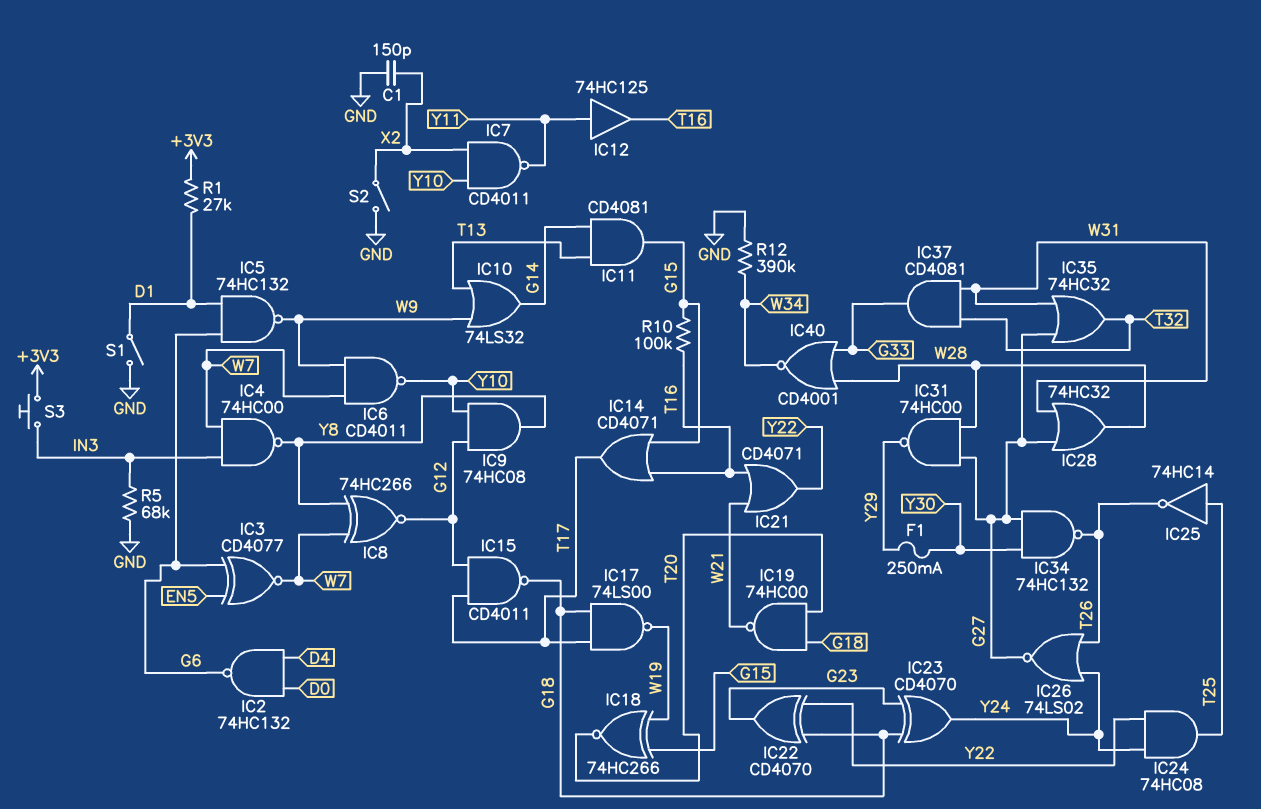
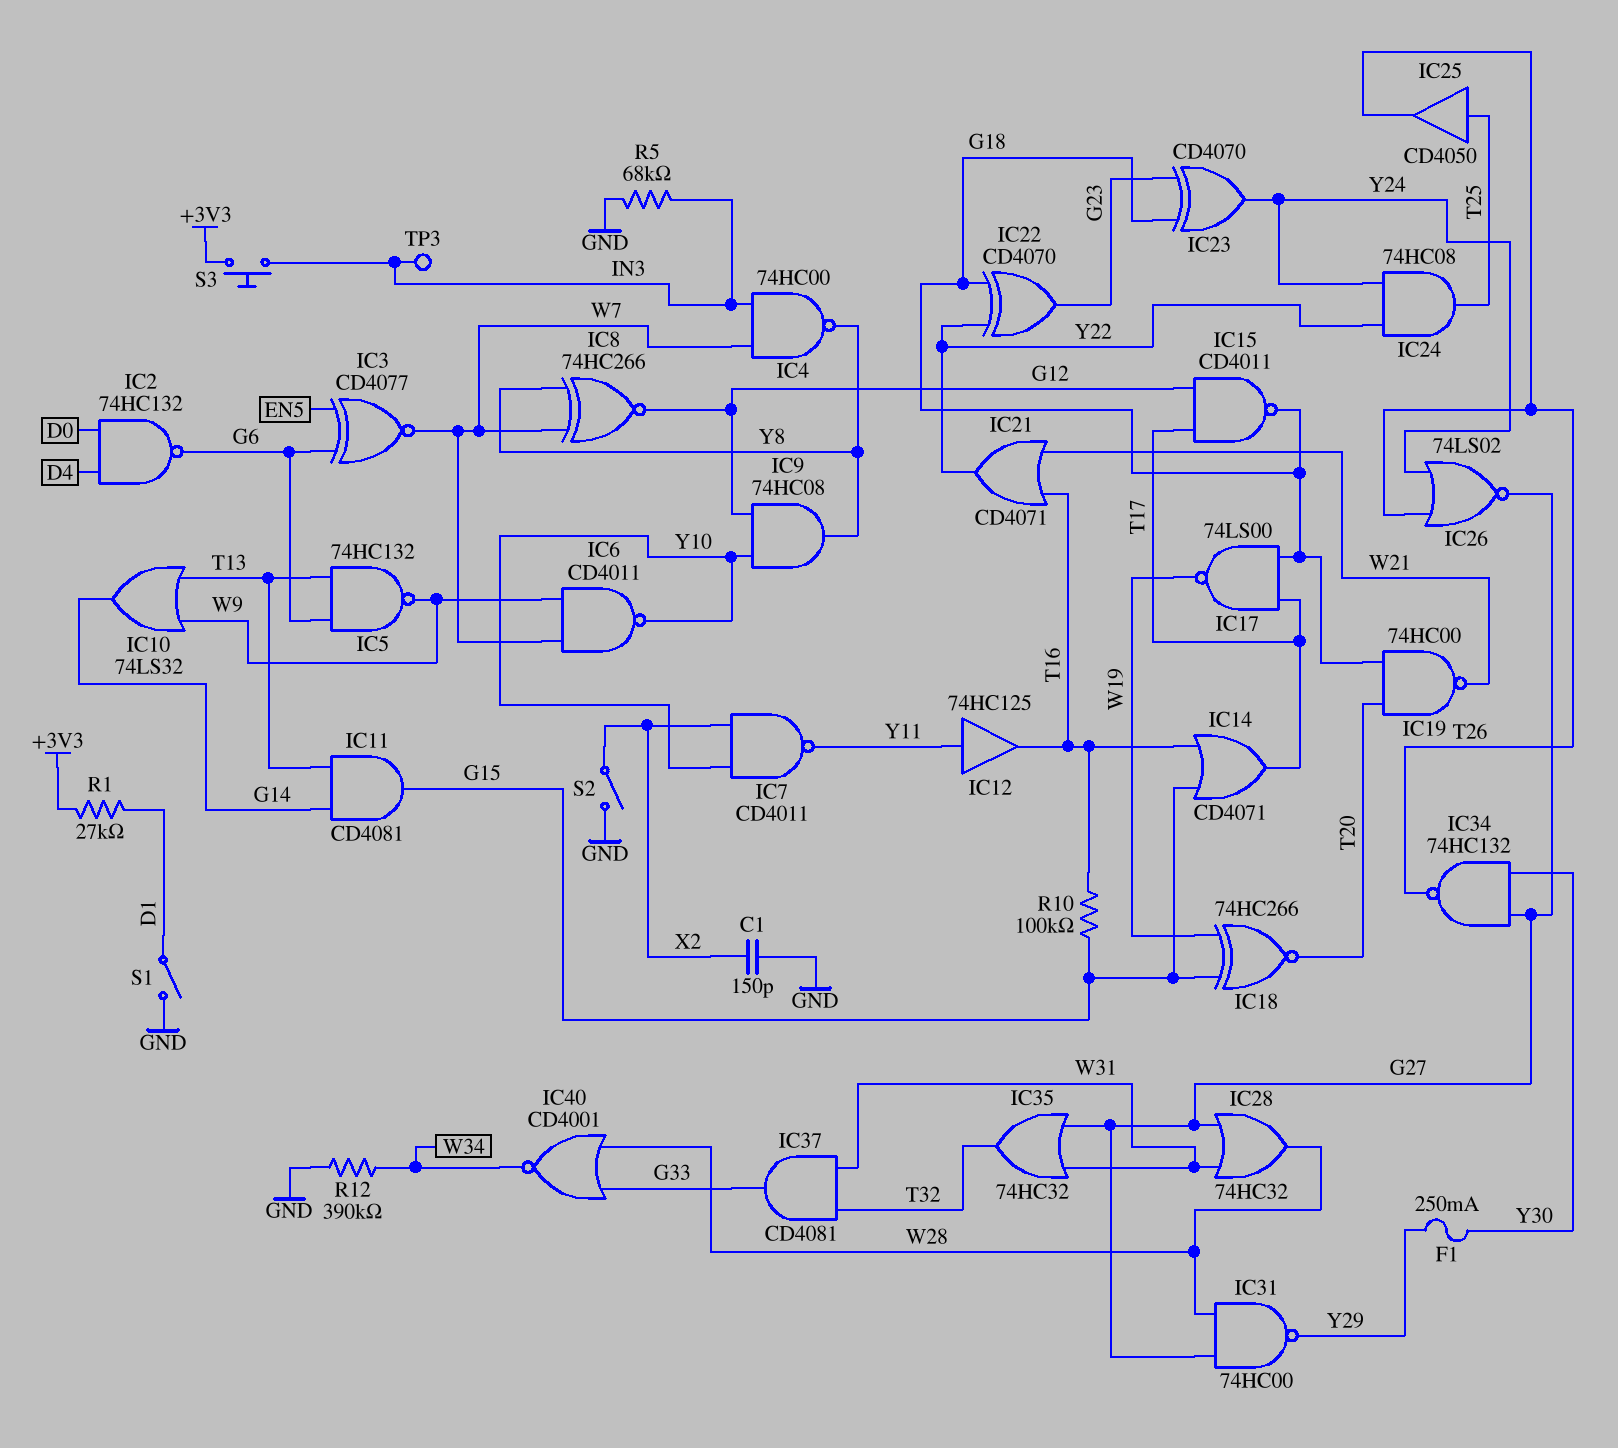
IC5: NAND 74HC132 (in D1, in G6, out W9) -> NAND 74HC132 (in G6, in T13, out W9)
IC25: NOT 74HC14 (in T25, out T26) -> buffer CD4050 (in T25, out T26)
TP3: none -> test point (IN3)

